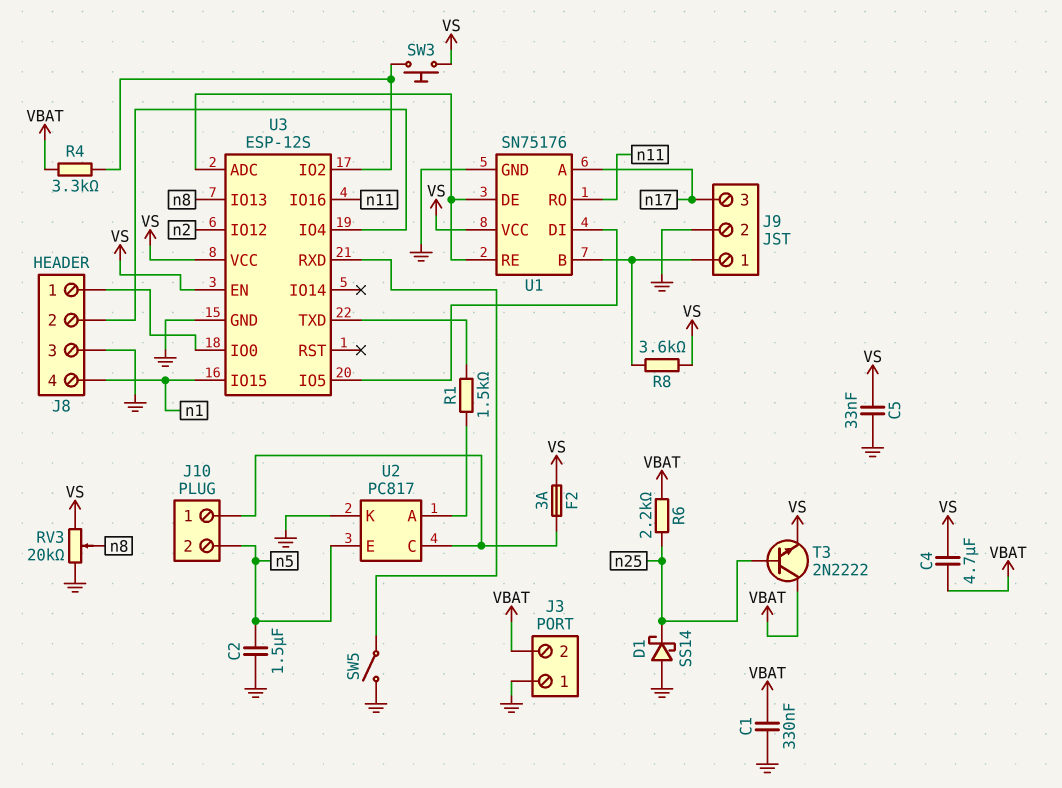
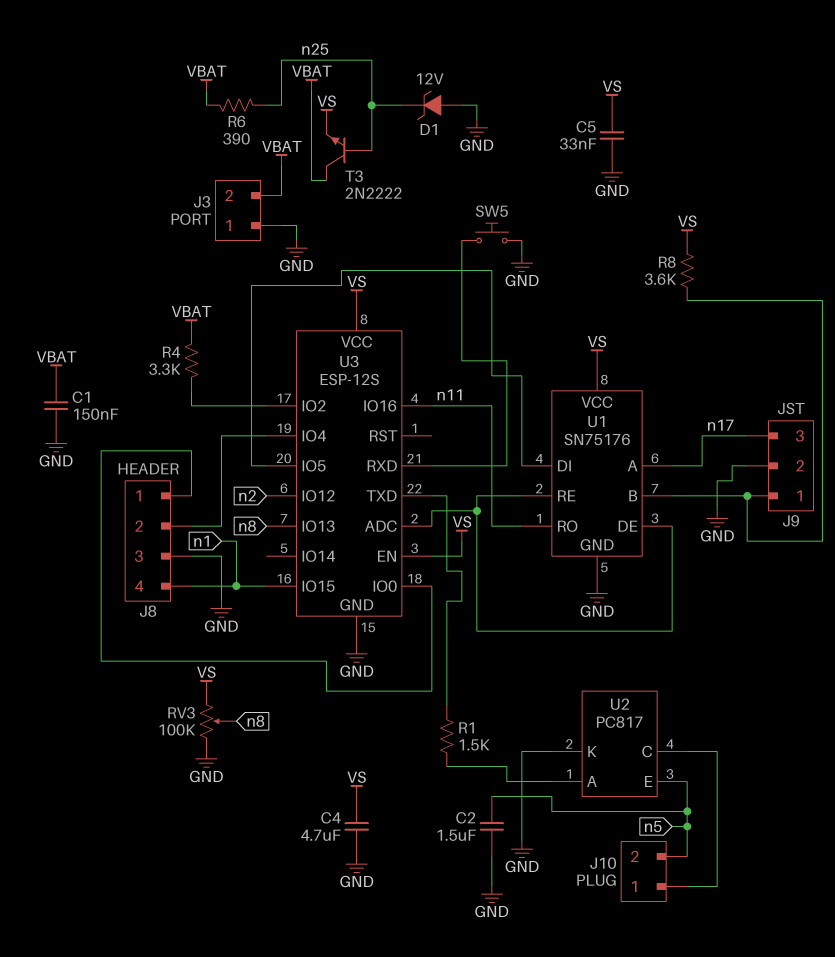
C1: 330nF (GND, VBAT) -> 150nF (GND, VBAT)
C4: 4.7uF (VBAT, VS) -> 4.7uF (GND, VS)
D1: schottky SS14 (A GND, K n25) -> zener 12V (A GND, K n25)
F2: 3A (J10/1, VS) -> none
R6: 2.2k (VBAT, n25) -> 390 (VBAT, n25)
RV3: 20k (GND, VS, wiper n8) -> 100k (GND, VS, wiper n8)
SW3: button (U3/IO2, VS) -> none
SW5: switch (GND, U3/RXD) -> button (GND, U3/RXD)

